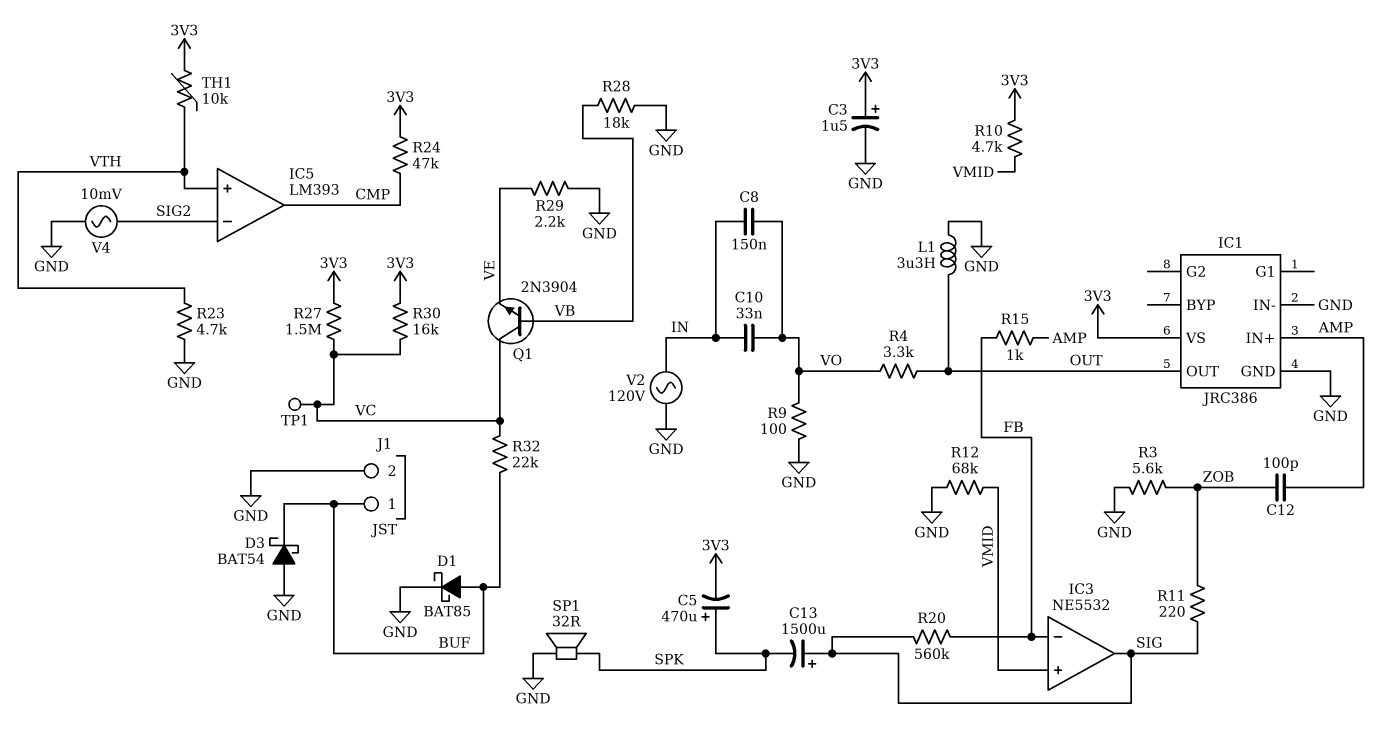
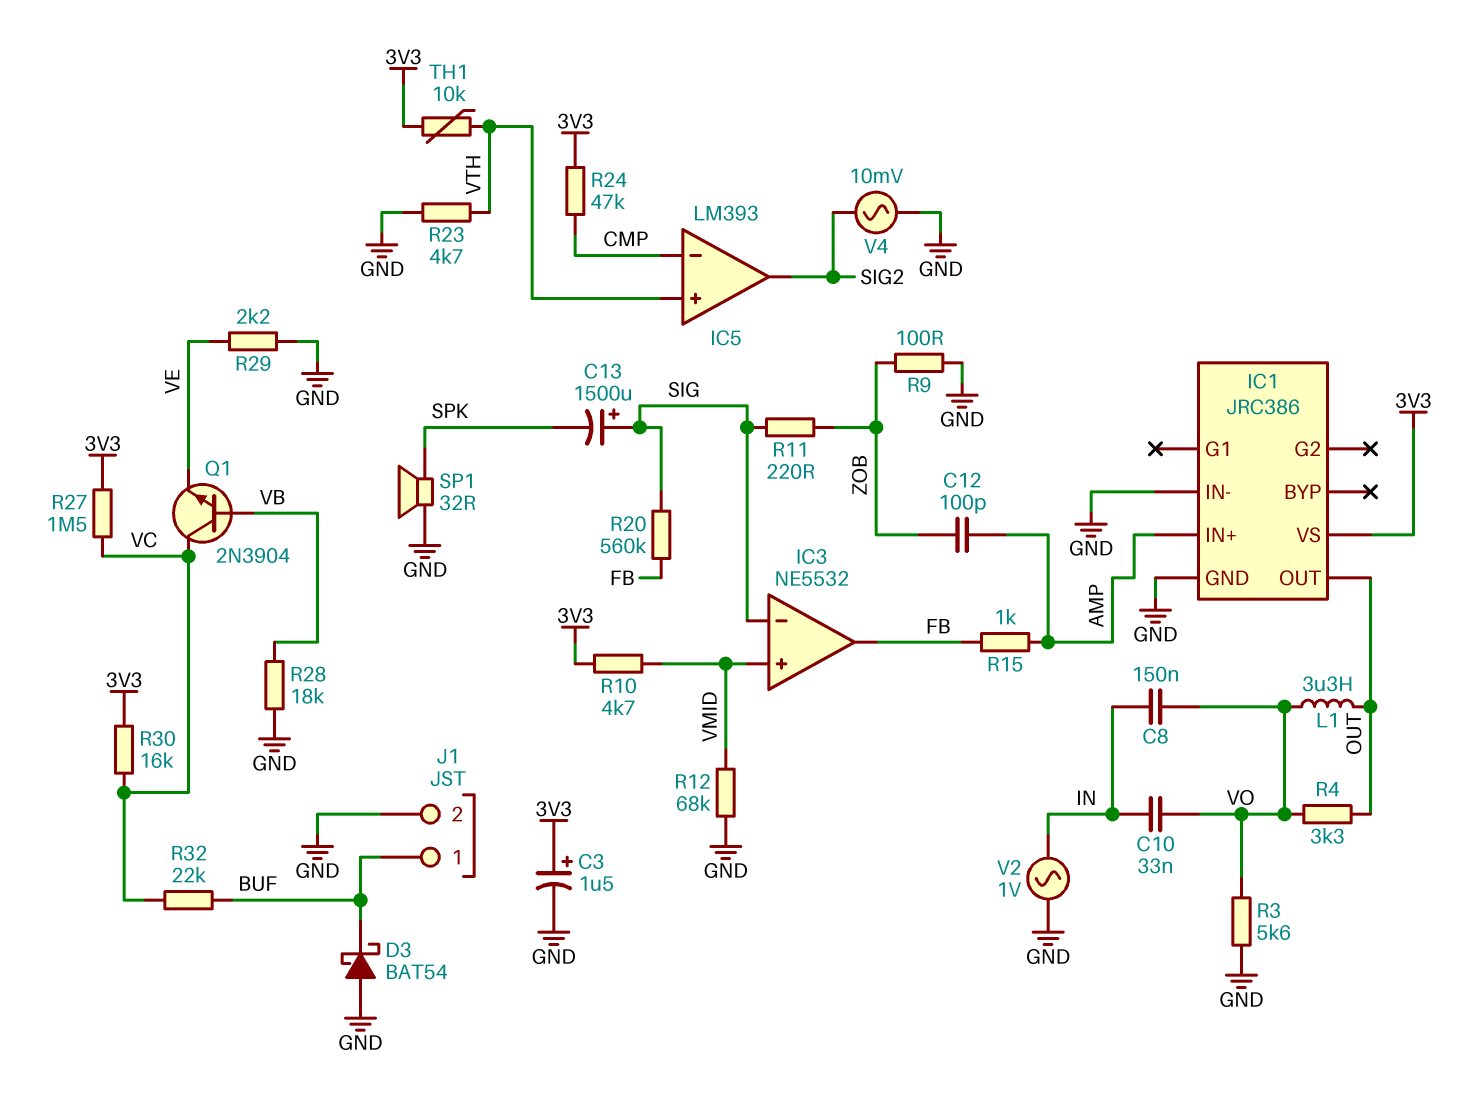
C5: 470uF (plus SPK, minus 3V3) -> none
D1: schottky BAT85 (A BUF, K GND) -> none
IC3 pin in-: FB -> SIG
IC3 pin out: SIG -> FB
IC5 pin in-: SIG2 -> CMP
IC5 pin out: CMP -> SIG2
L1: 3.3uH (GND, OUT) -> 3.3uH (OUT, VO)
R3: 5.6k (GND, ZOB) -> 5.6k (GND, VO)
R9: 100 (GND, VO) -> 100 (GND, ZOB)
TP1: test point (VC) -> none
V2: AC 120V (GND, IN) -> AC 1V (GND, IN)

